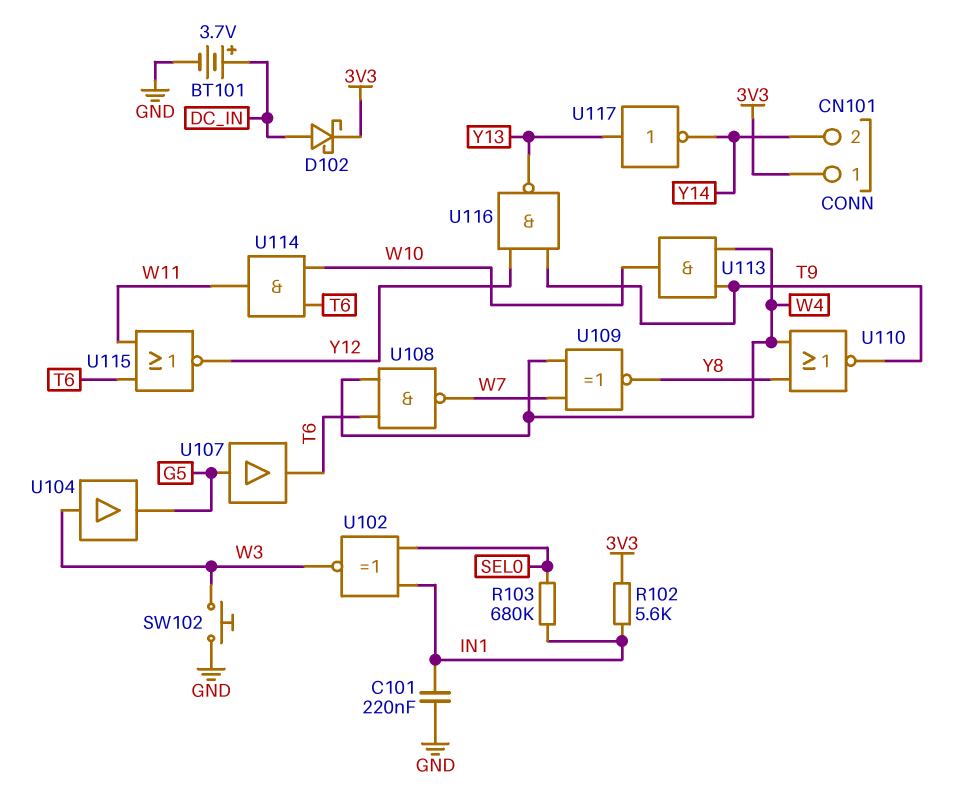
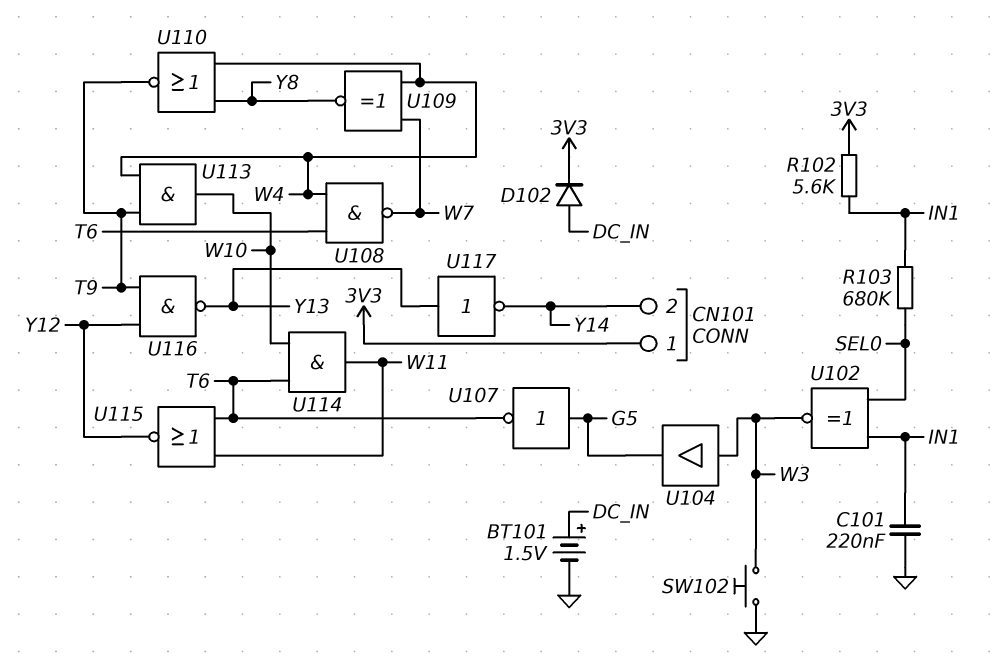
BT101: 3.7V (plus DC_IN, minus GND) -> 1.5V (plus DC_IN, minus GND)
D102: schottky (A DC_IN, K 3V3) -> diode (A DC_IN, K 3V3)
U107: buffer (in G5, out T6) -> NOT (in G5, out T6)

